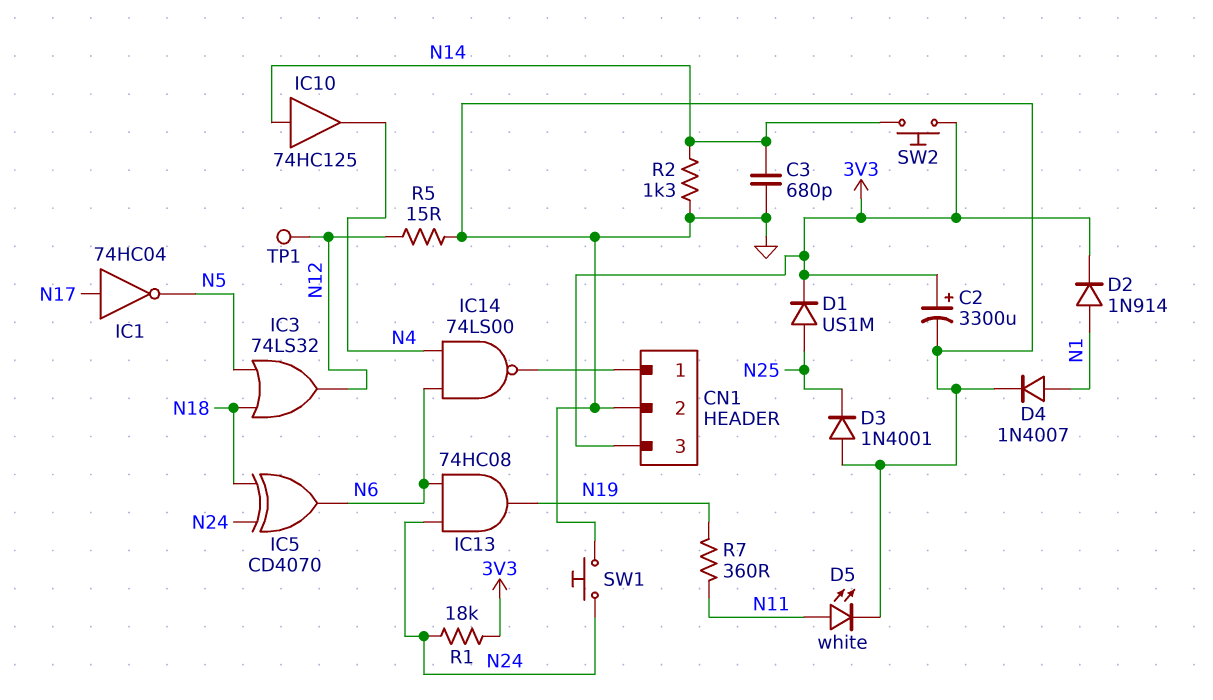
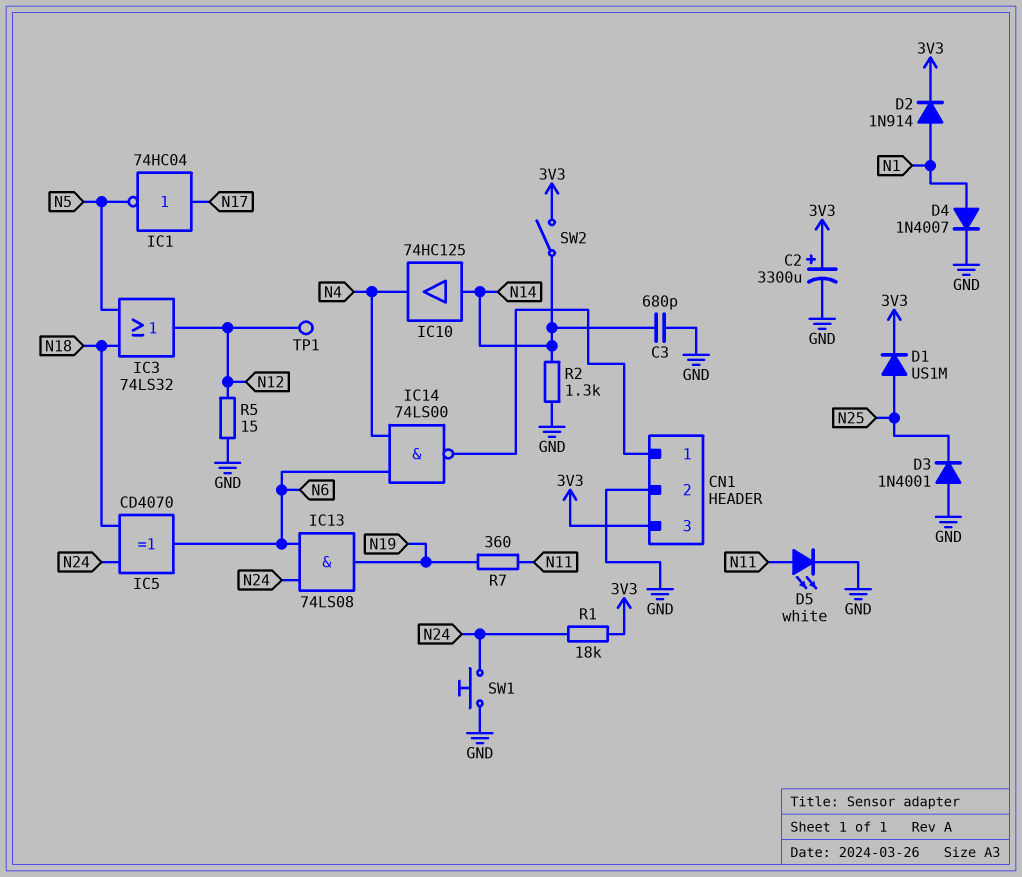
IC13: AND 74HC08 (in N6, in N24, out N19) -> AND 74LS08 (in N6, in N24, out N19)
SW2: button (3V3, N14) -> switch (3V3, N14)

